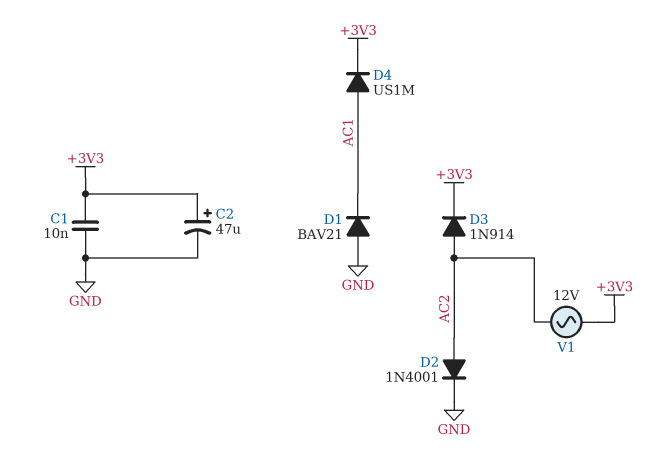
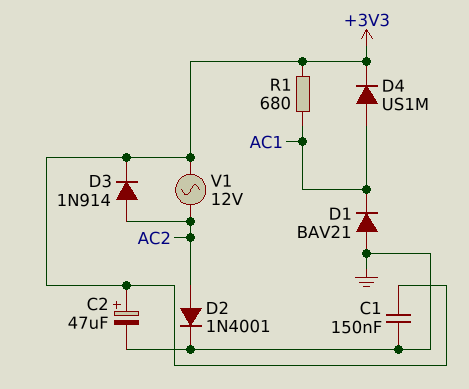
C1: 10nF (+3V3, GND) -> 150nF (+3V3, GND)
R1: none -> 680 (+3V3, AC1)

